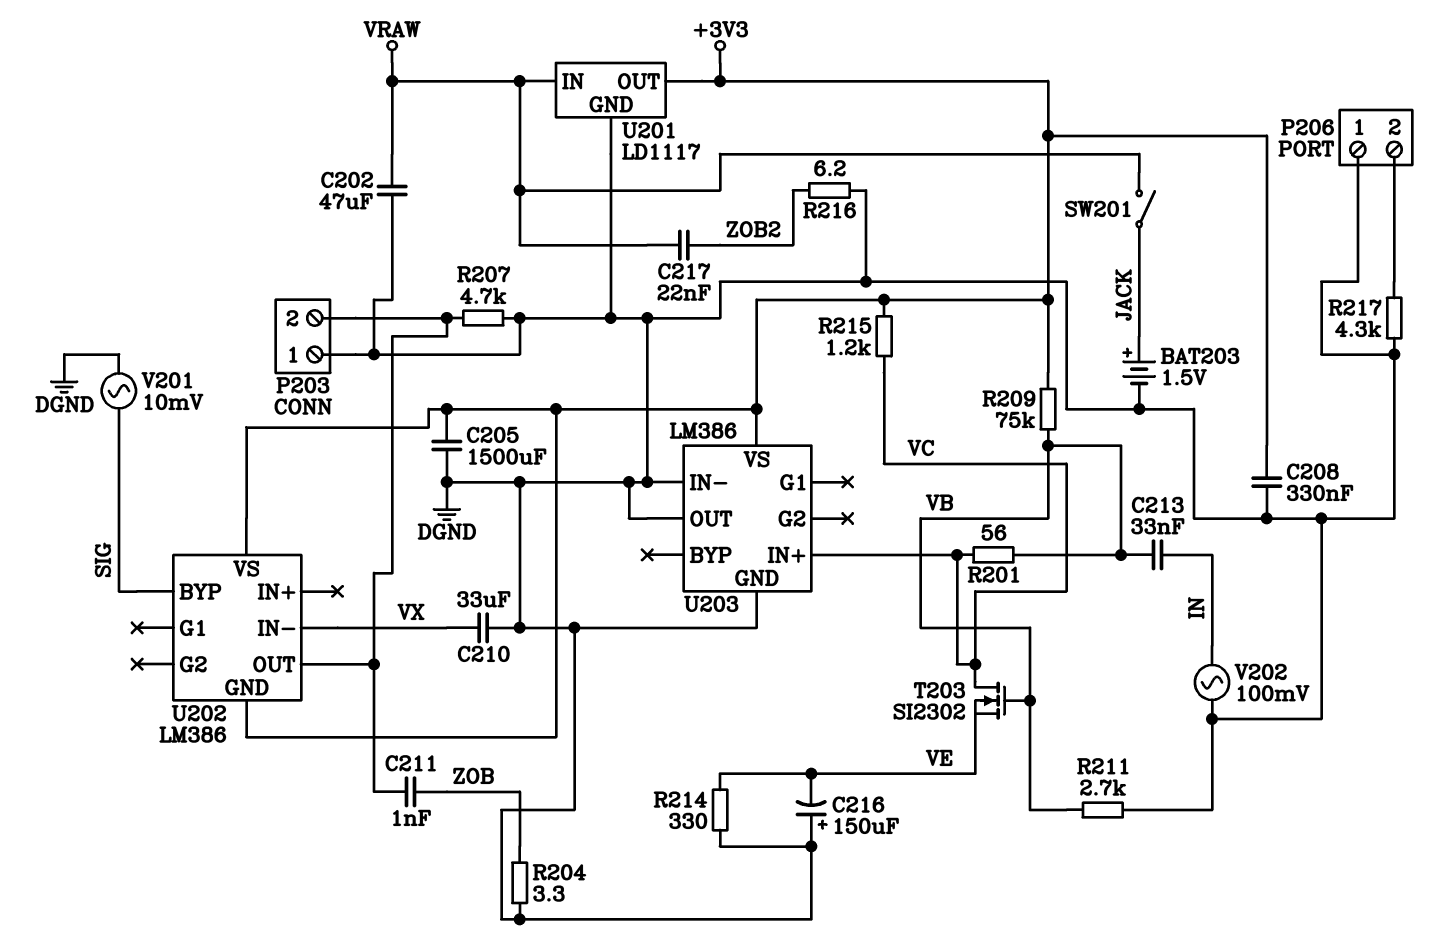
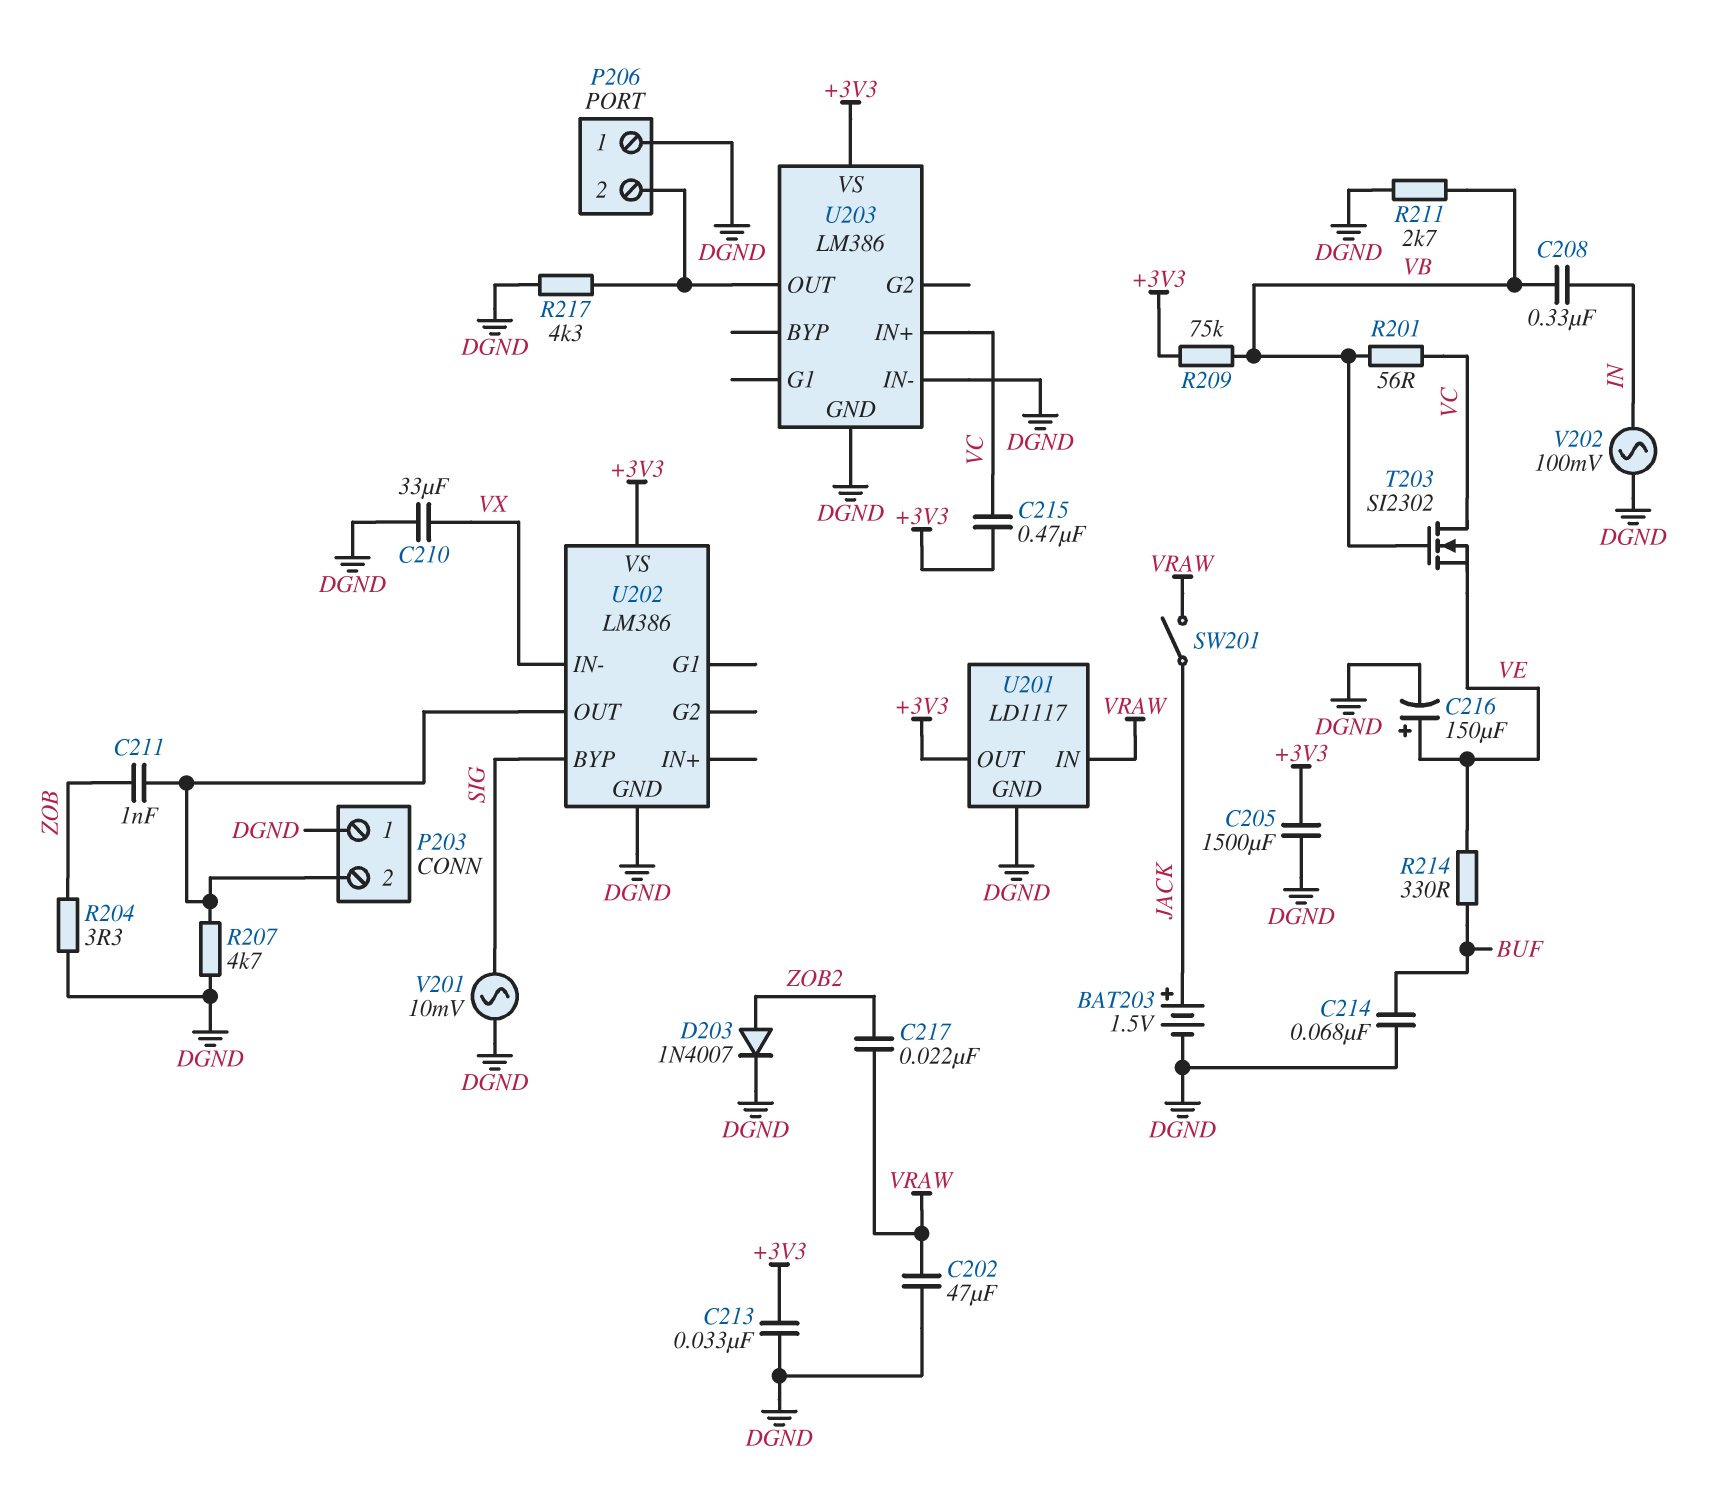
C208: 330nF (+3V3, DGND) -> 330nF (IN, VB)
C213: 33nF (IN, VB) -> 33nF (+3V3, DGND)
C214: none -> 68nF (BUF, DGND)
C215: none -> 470nF (+3V3, VC)
C216: 150uF (plus DGND, minus VE) -> 150uF (plus VE, minus DGND)
D203: none -> diode 1N4007 (A ZOB2, K DGND)
R214: 330 (DGND, VE) -> 330 (BUF, VE)
R215: 1.2k (+3V3, VC) -> none
R216: 6.2 (DGND, ZOB2) -> none
U202 pin GND: +3V3 -> DGND
U203 pin OUT: DGND -> P206/2

